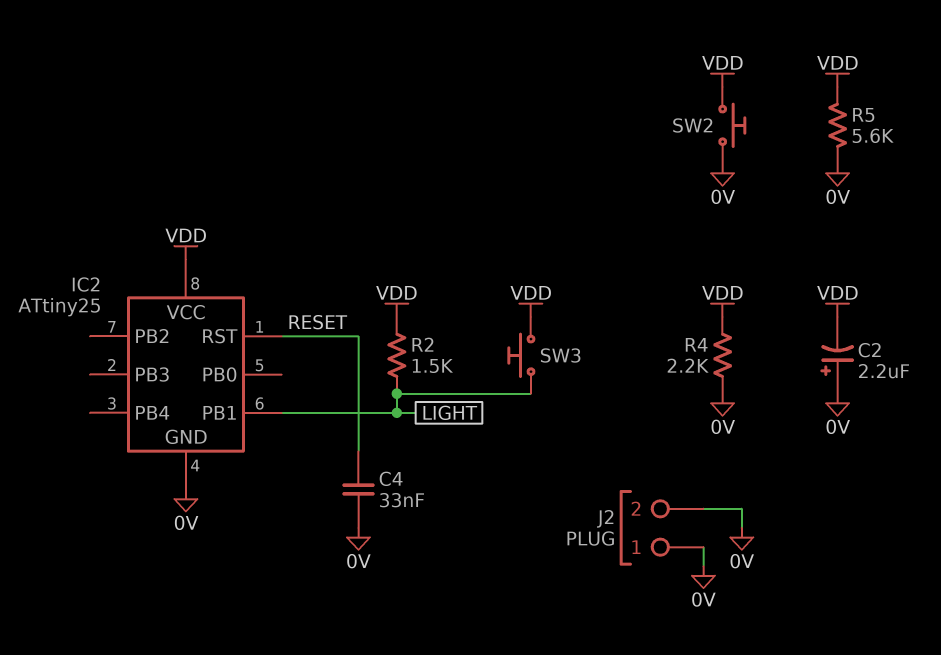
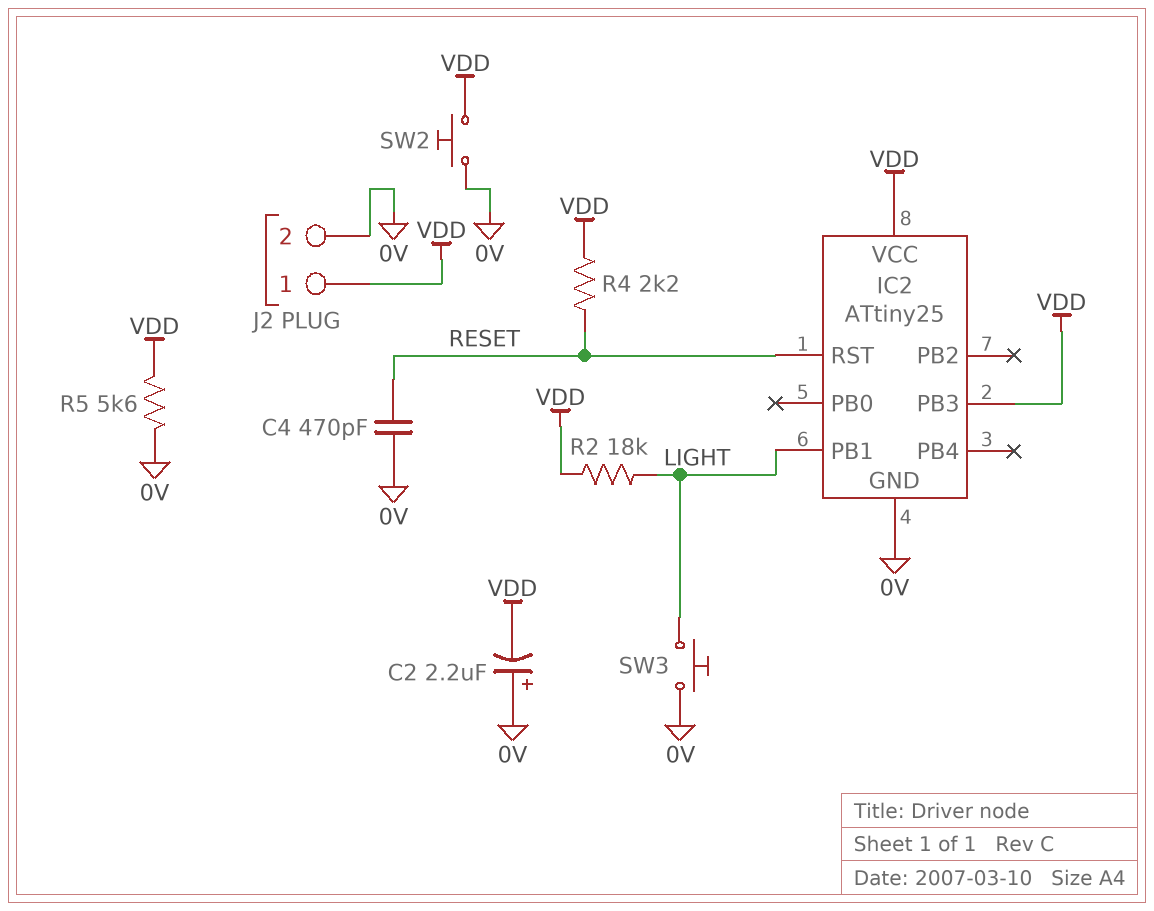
C4: 33nF (0V, RESET) -> 470pF (0V, RESET)
IC2 pin PB3: none -> VDD
J2 pin 1: 0V -> VDD
R2: 1.5k (LIGHT, VDD) -> 18k (LIGHT, VDD)
R4: 2.2k (0V, VDD) -> 2.2k (RESET, VDD)
SW3: button (LIGHT, VDD) -> button (0V, LIGHT)

